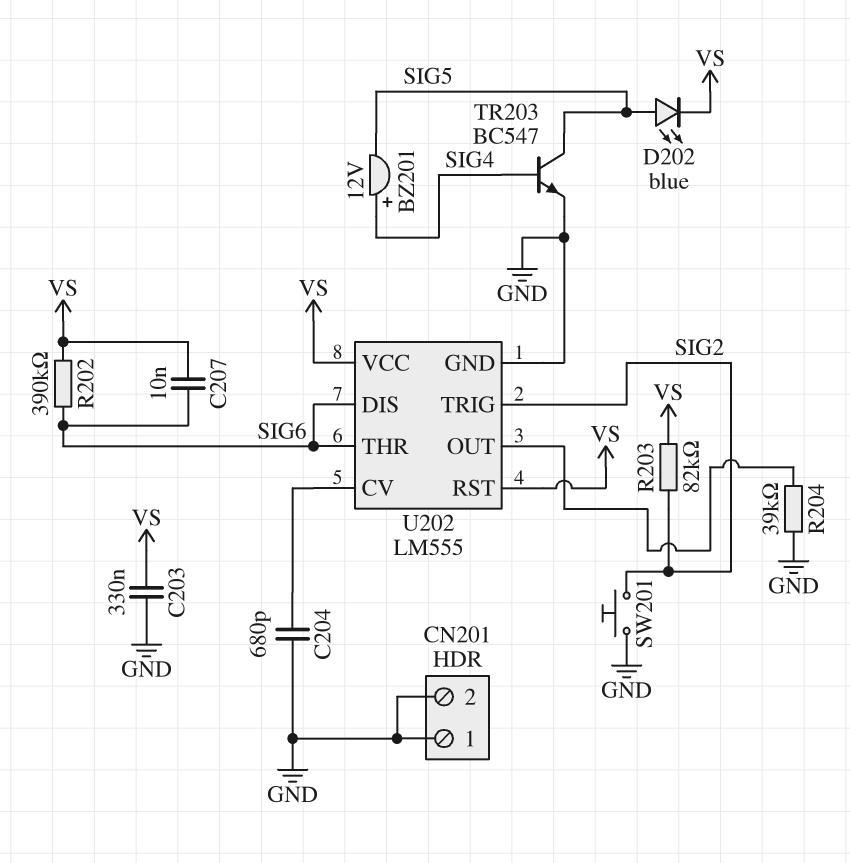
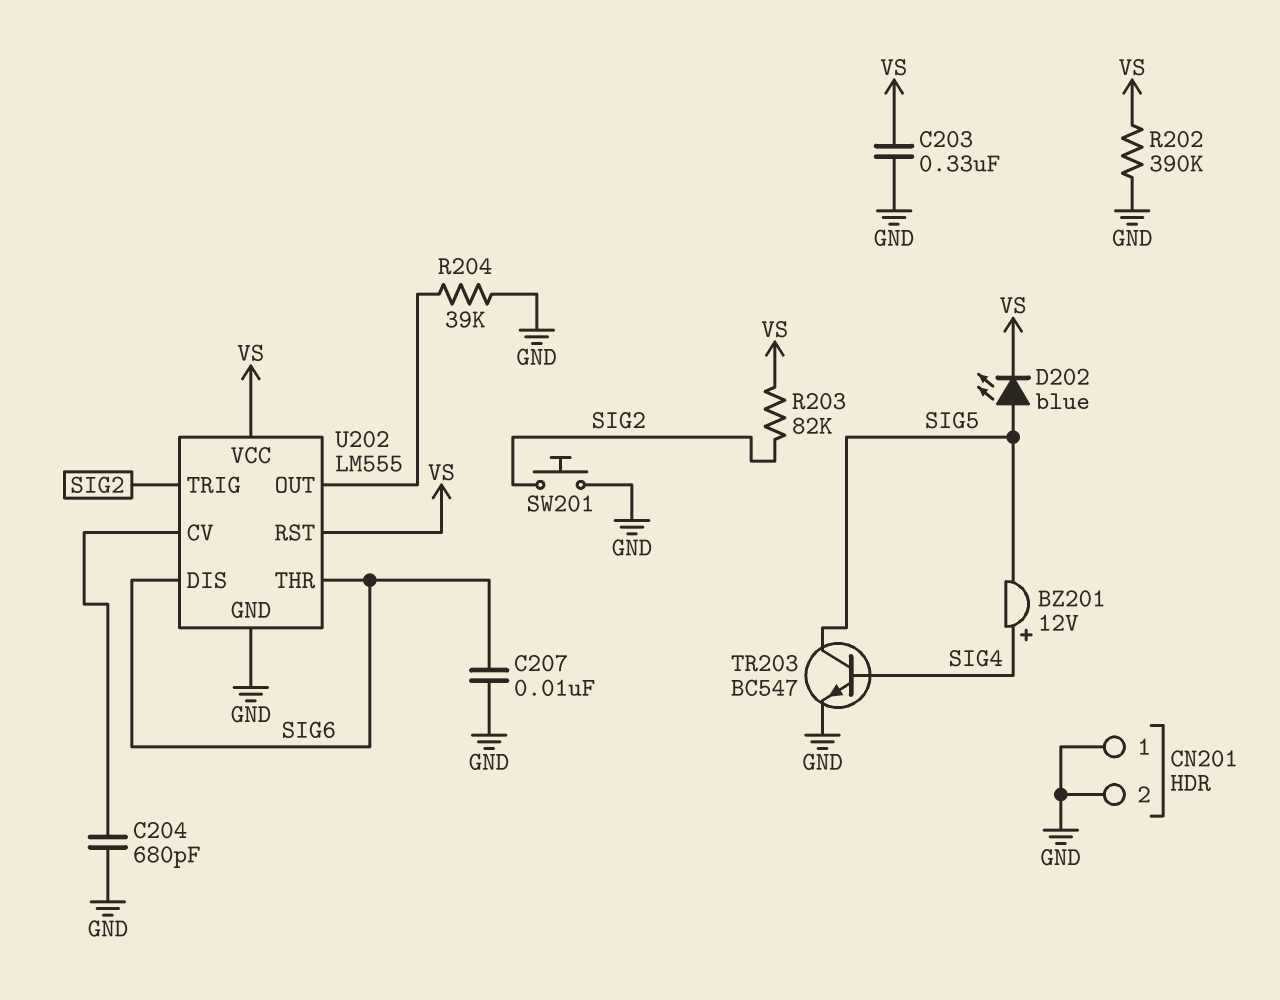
C207: 10nF (SIG6, VS) -> 10nF (GND, SIG6)
R202: 390k (SIG6, VS) -> 390k (GND, VS)

